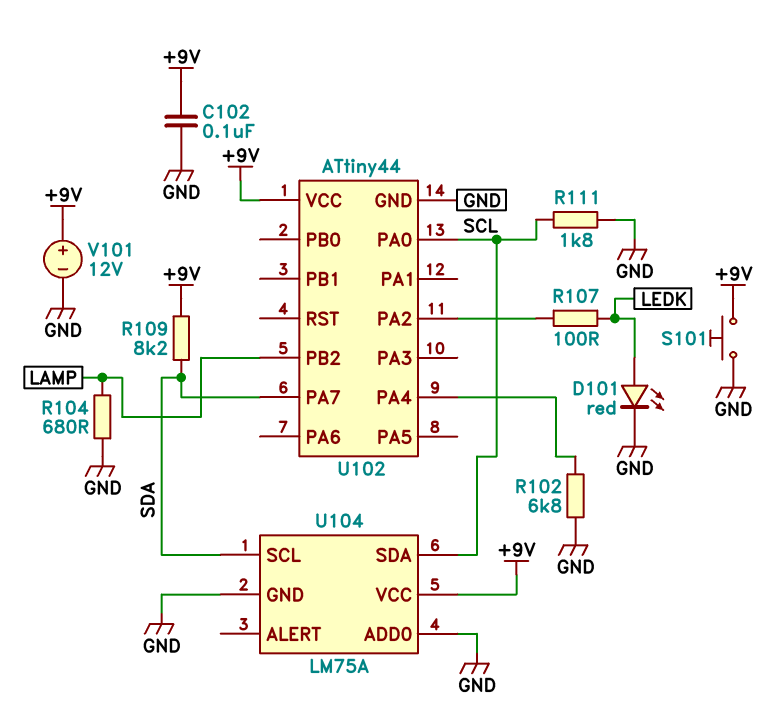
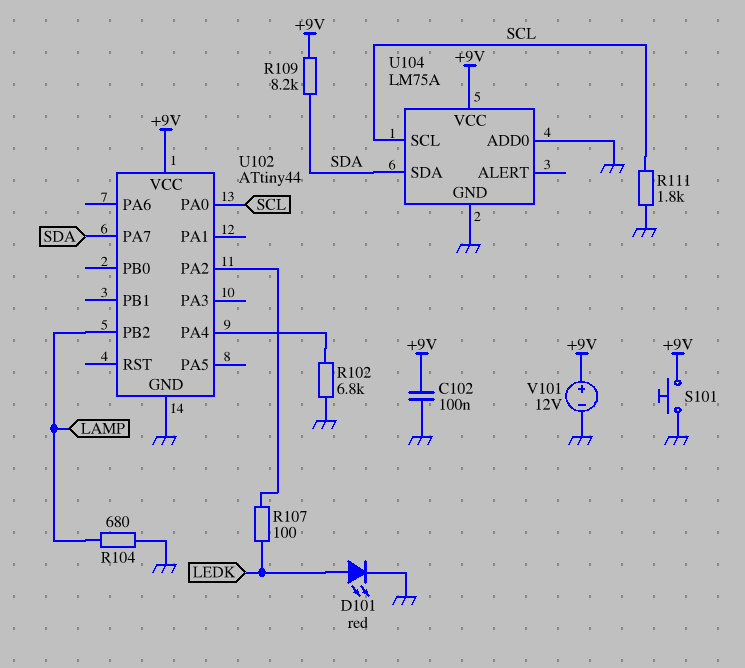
U104 pin SCL: SDA -> SCL
U104 pin SDA: SCL -> SDA

